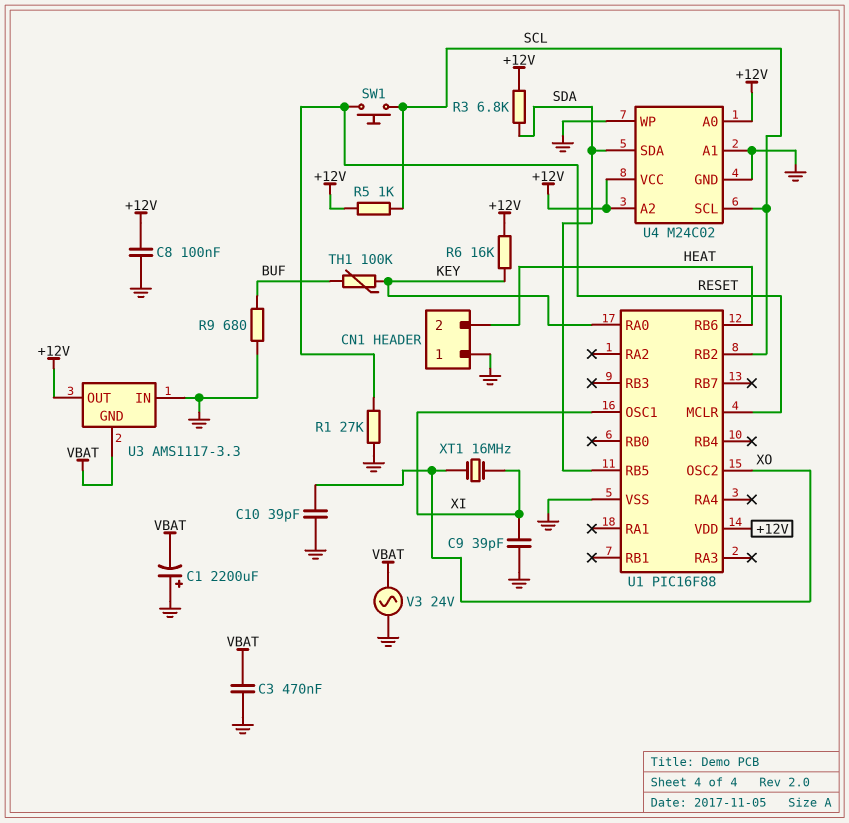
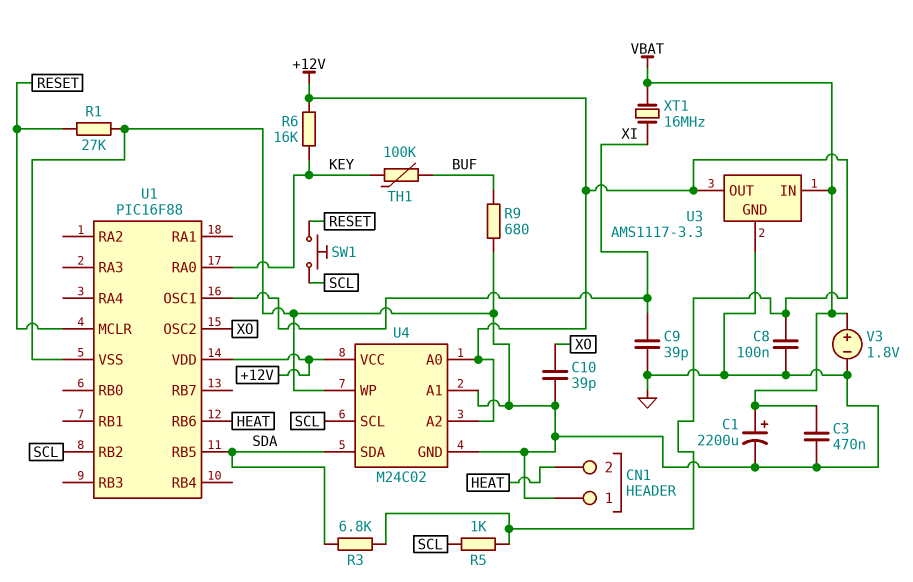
C1: 2200uF (plus GND, minus VBAT) -> 2200uF (plus VBAT, minus GND)
U3 pin GND: VBAT -> GND
U3 pin IN: GND -> VBAT
V3: AC 24V (GND, VBAT) -> 1.8V (plus VBAT, minus GND)
XT1: 16MHz (XI, XO) -> 16MHz (VBAT, XI)

